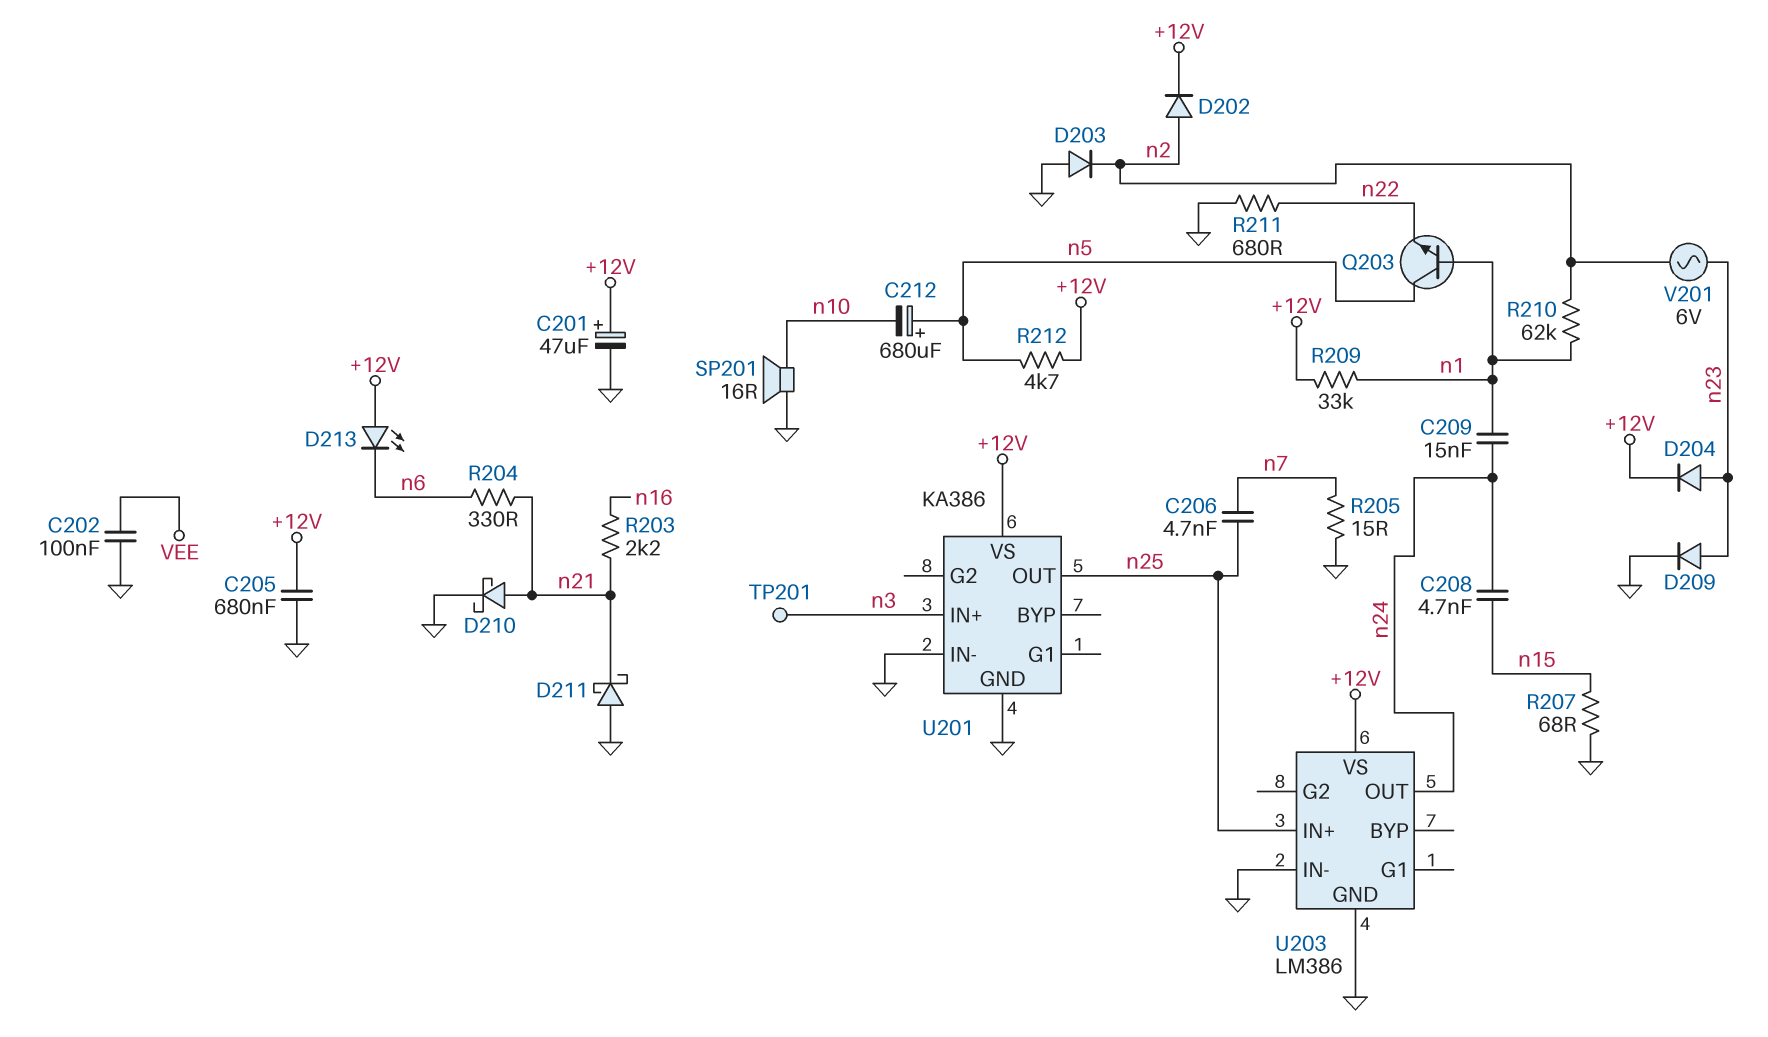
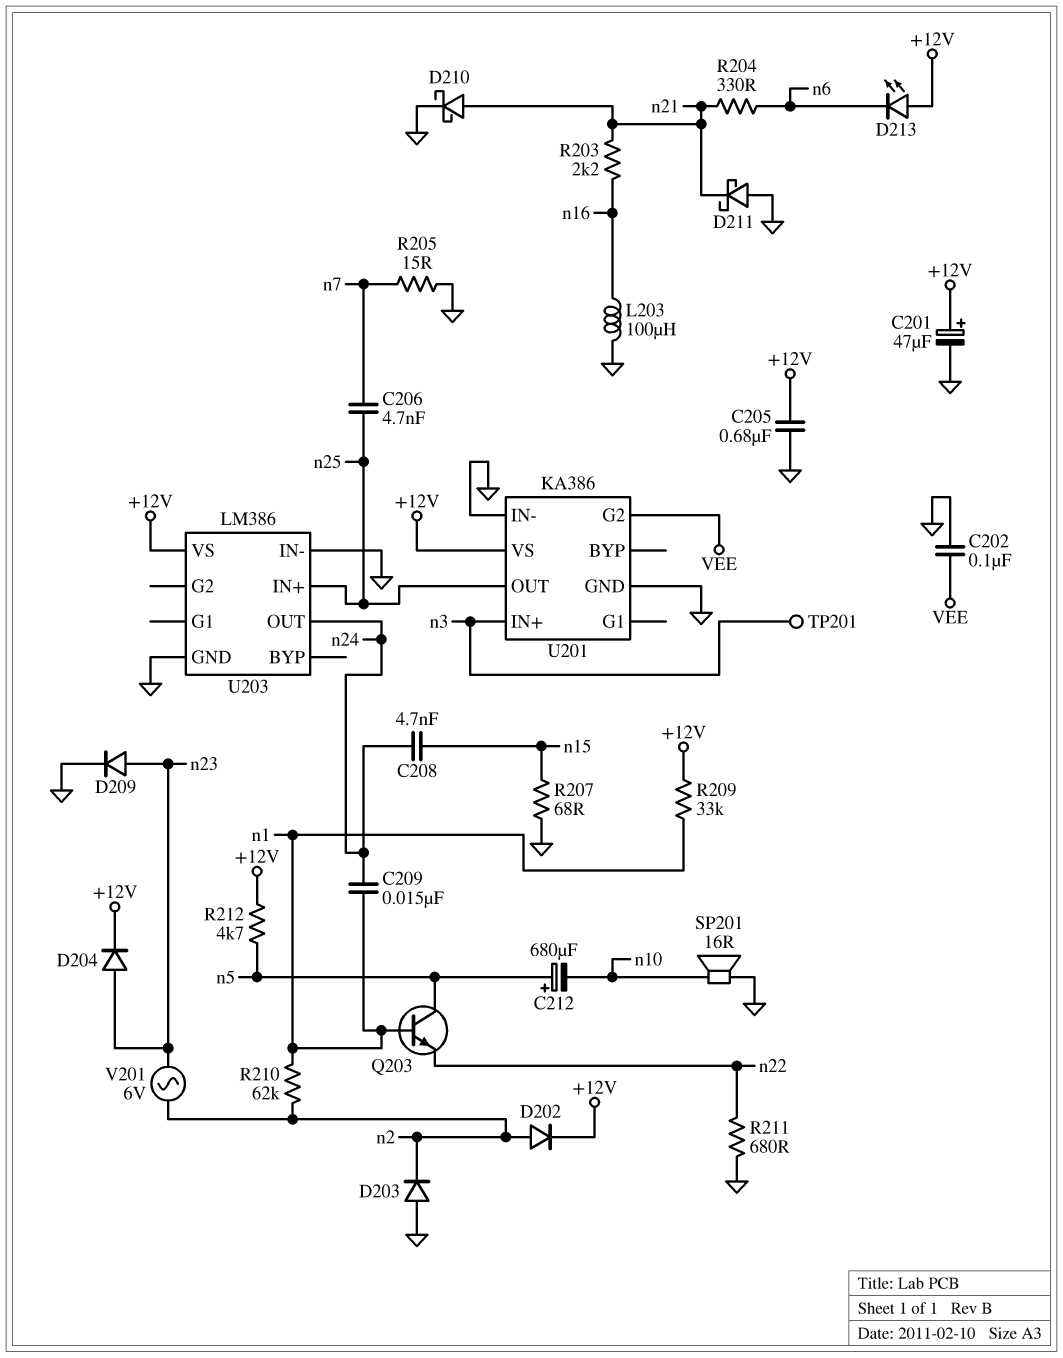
L203: none -> 100uH (GND, n16)
U201 pin G2: none -> VEE

